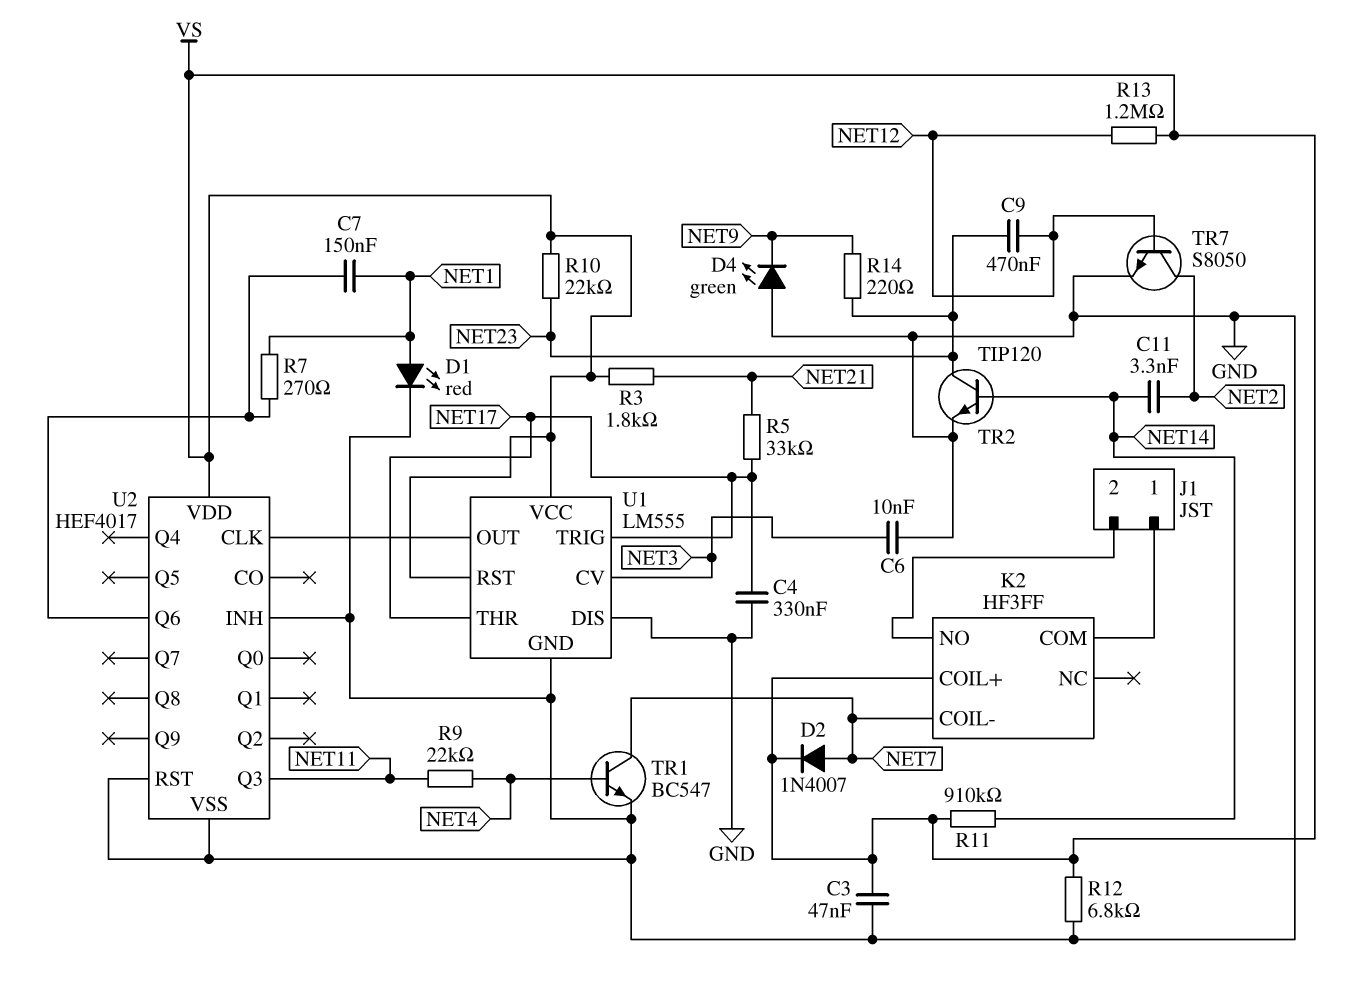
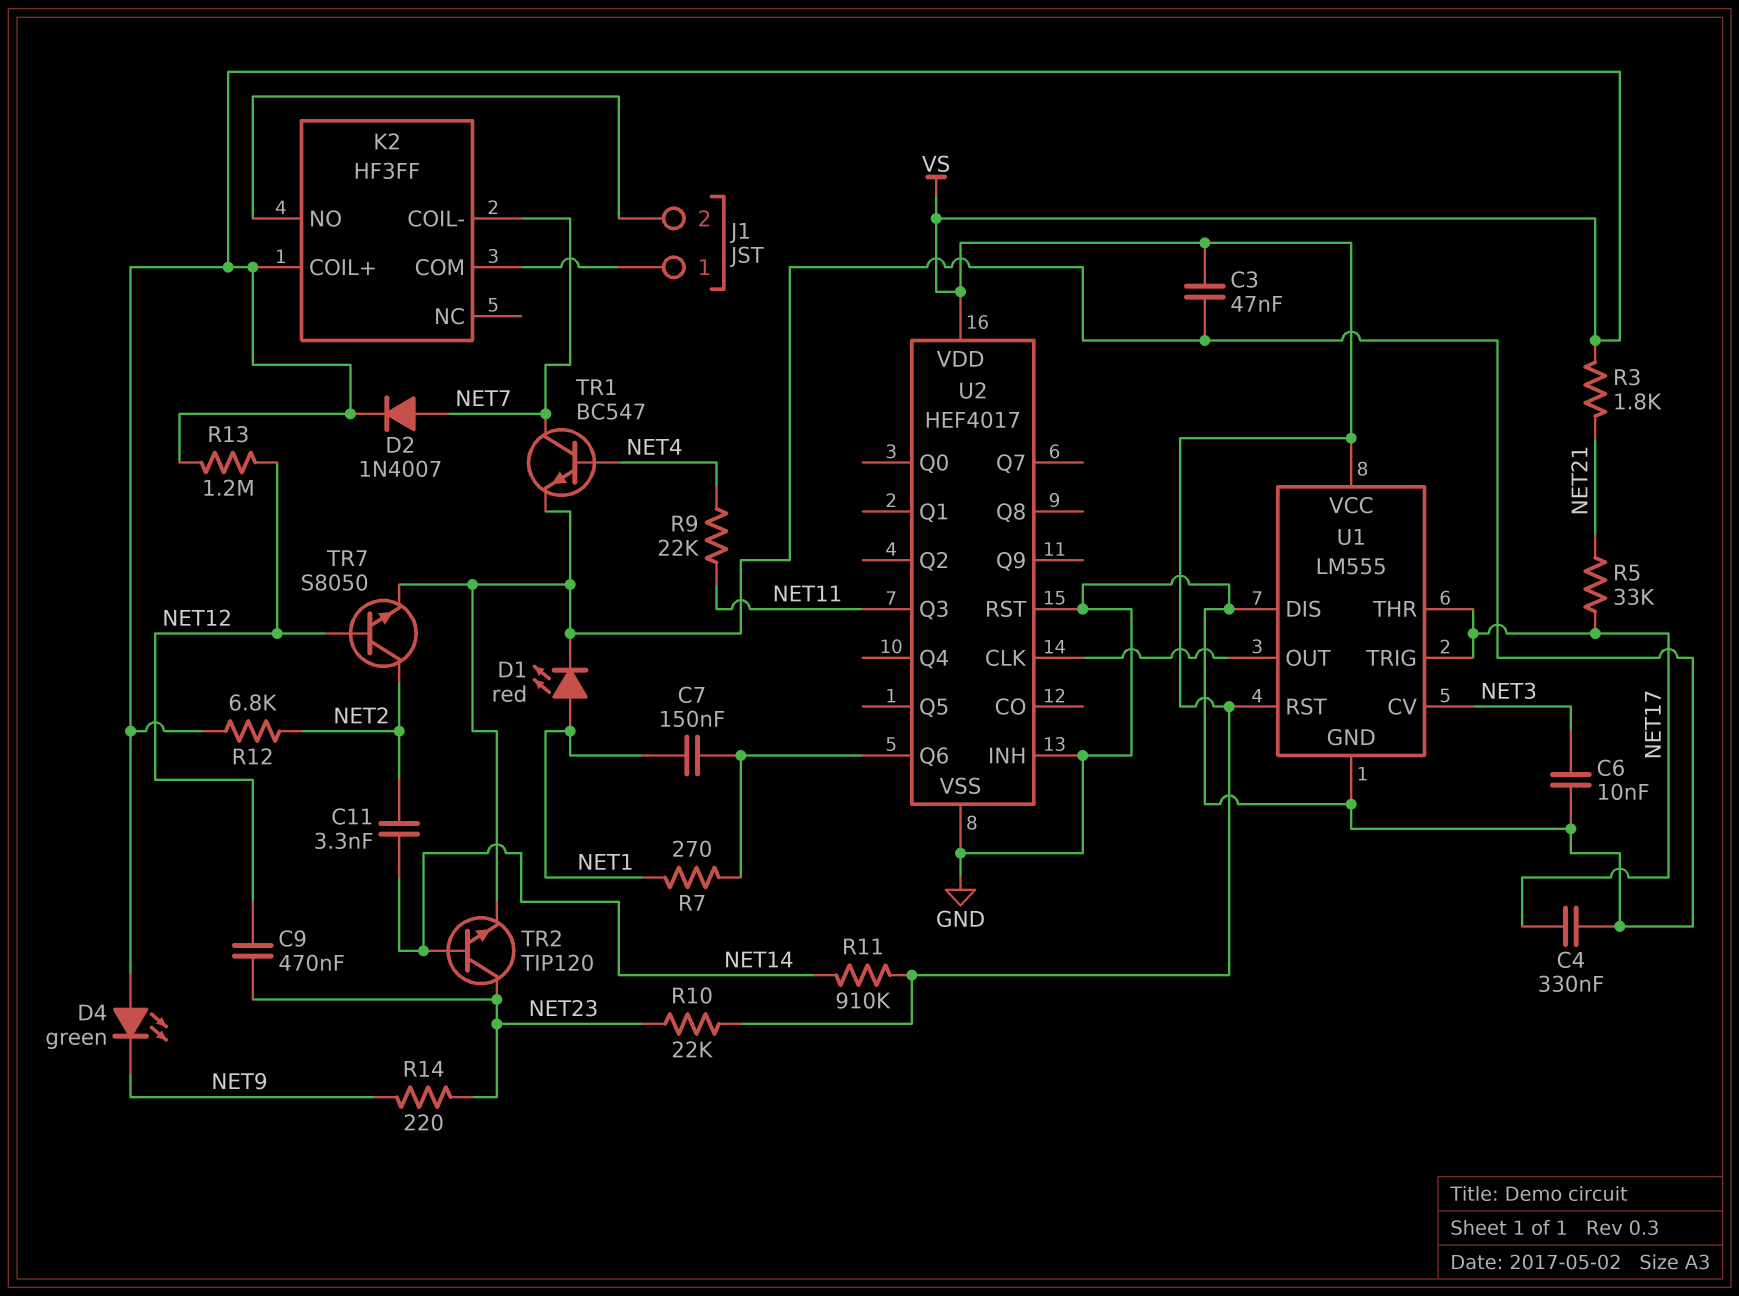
D4: LED green (A GND, K NET9) -> LED green (A VS, K NET9)
R12: 6.8k (GND, VS) -> 6.8k (NET2, VS)

